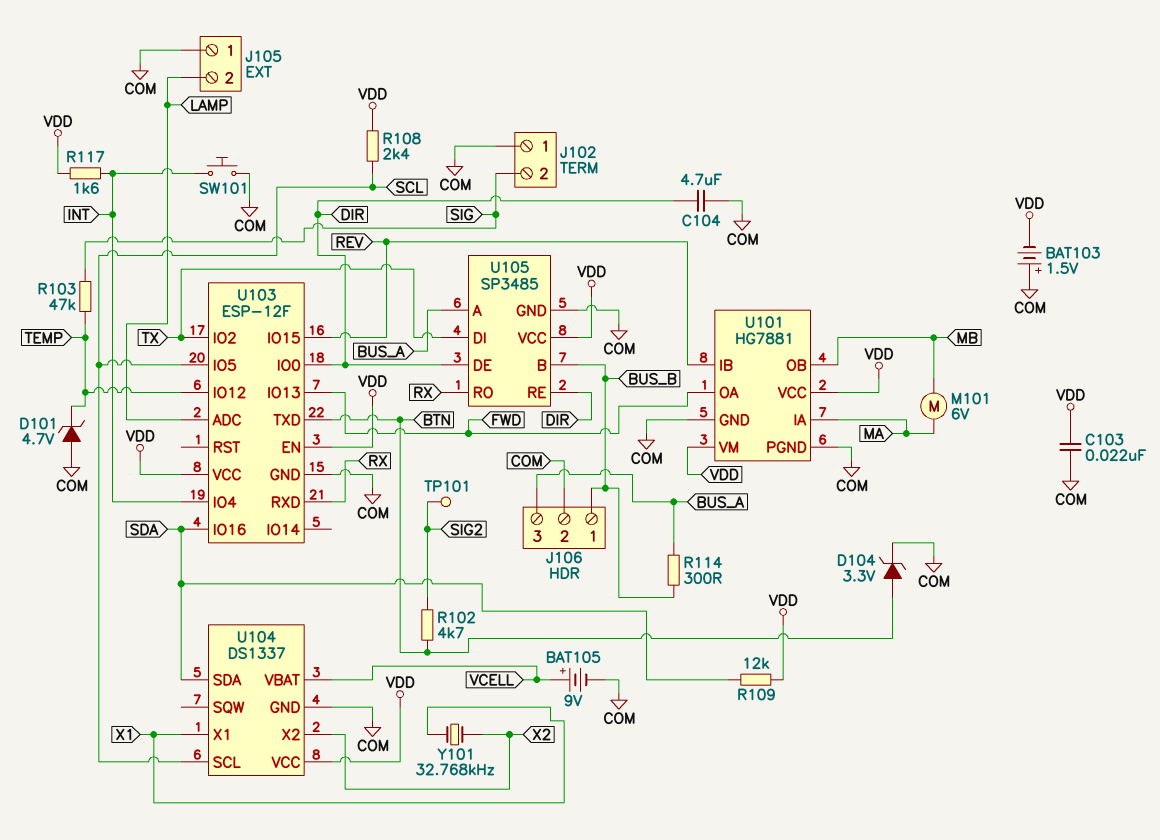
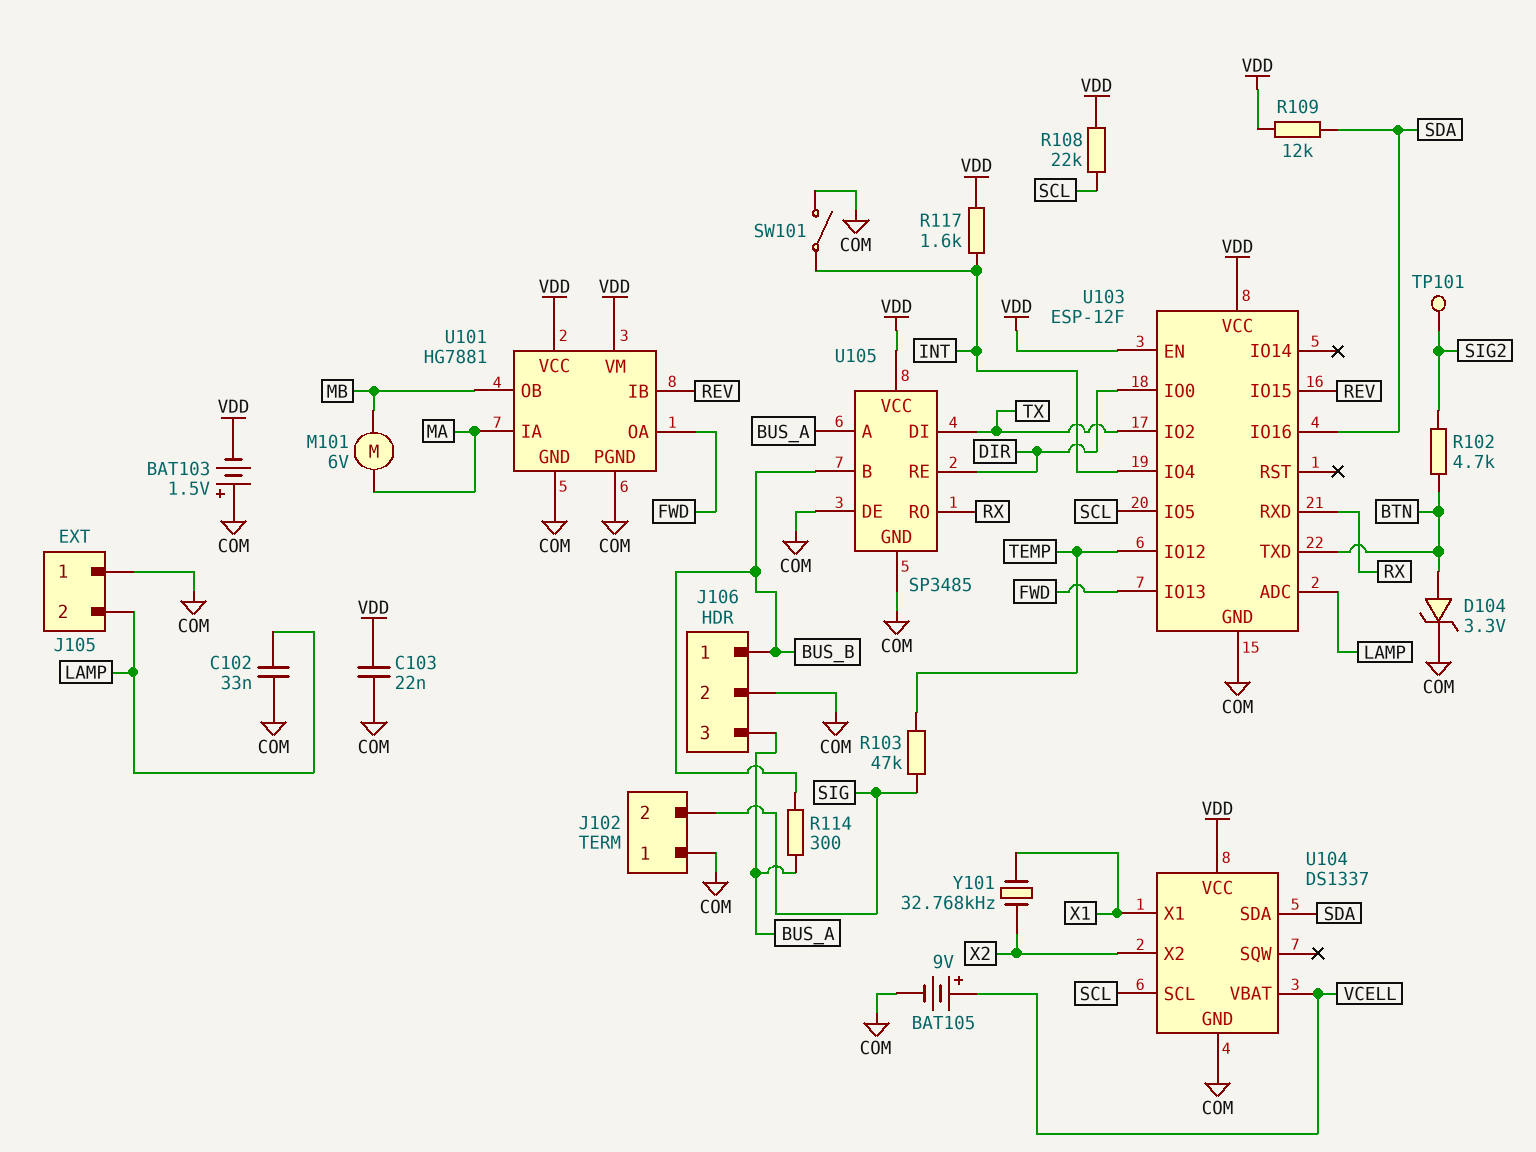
C102: none -> 33nF (COM, LAMP)
C104: 4.7uF (COM, DIR) -> none
D101: zener 4.7V (A COM, K TEMP) -> none
R108: 2.4k (SCL, VDD) -> 22k (SCL, VDD)
SW101: button (COM, INT) -> switch (COM, INT)
U105 pin DE: DIR -> COM

